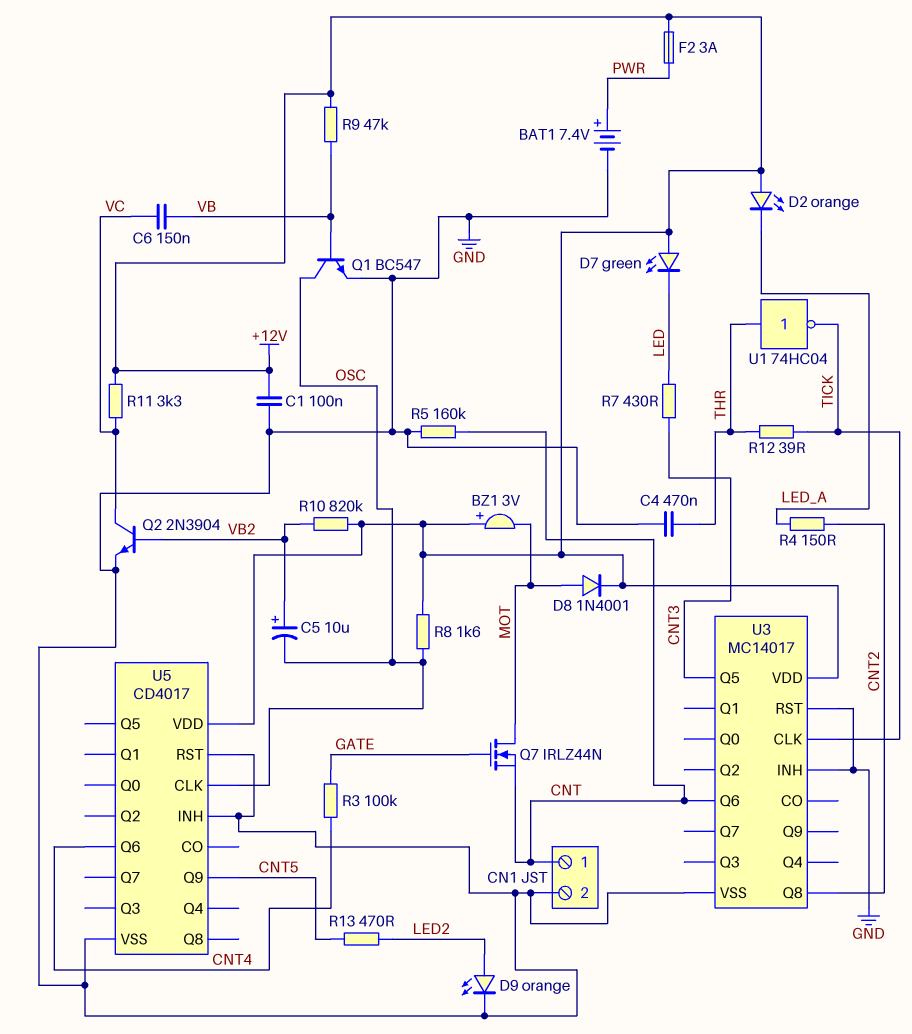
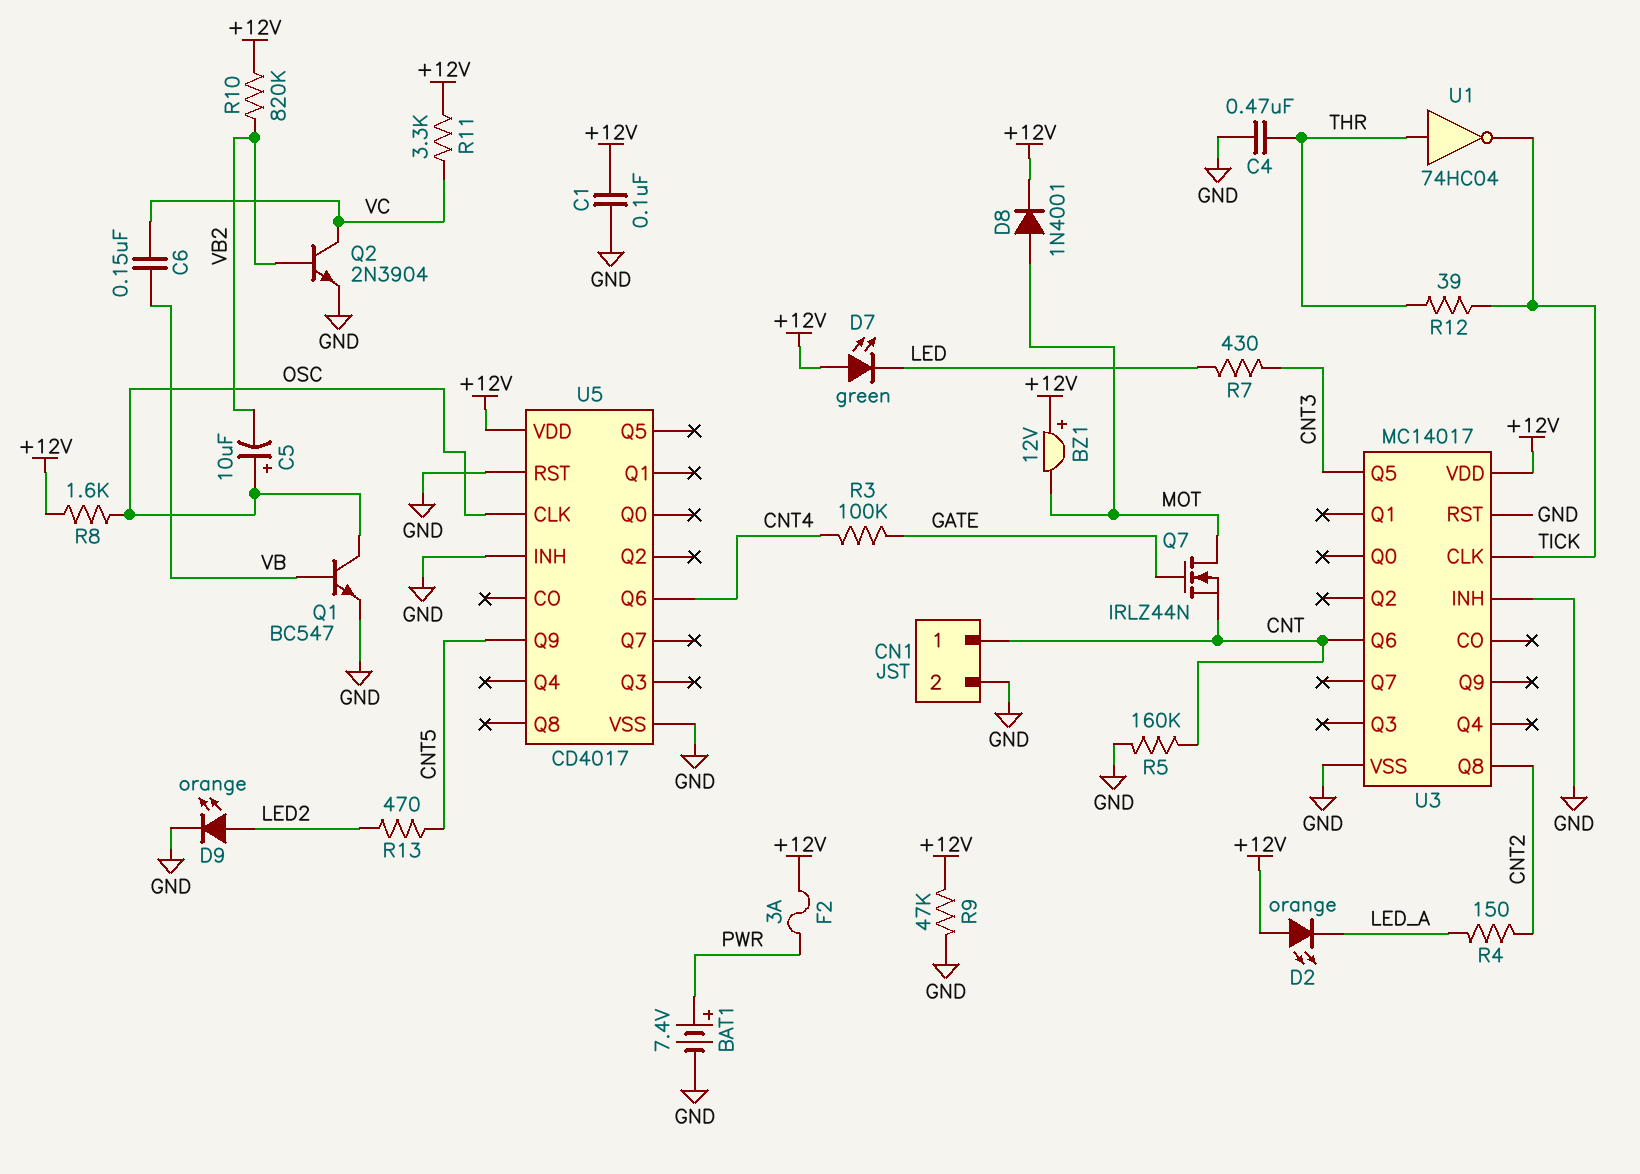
BZ1: buzzer 3V (plus +12V, minus MOT) -> buzzer 12V (plus +12V, minus MOT)
C5: 10uF (plus VB2, minus OSC) -> 10uF (plus OSC, minus VB2)
R9: 47k (+12V, VB) -> 47k (+12V, GND)

